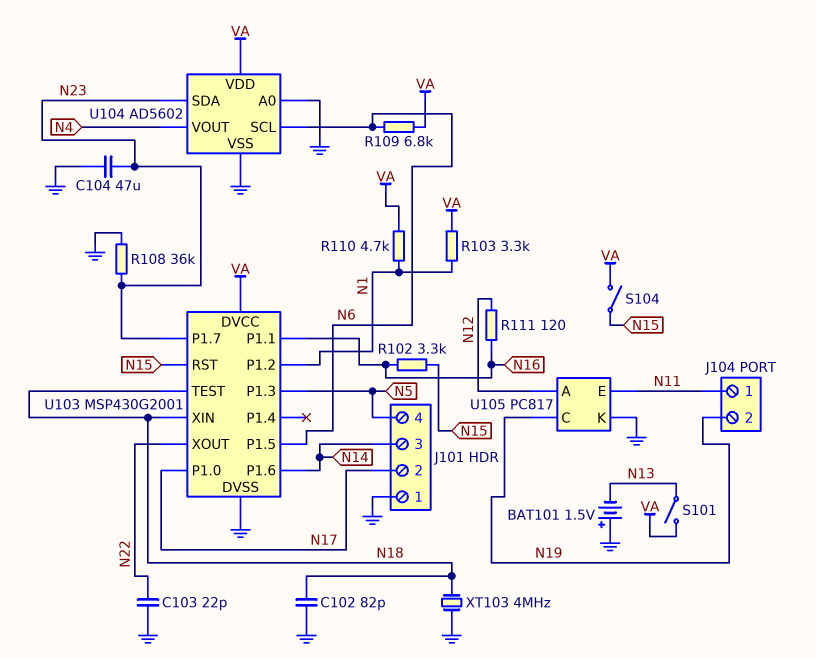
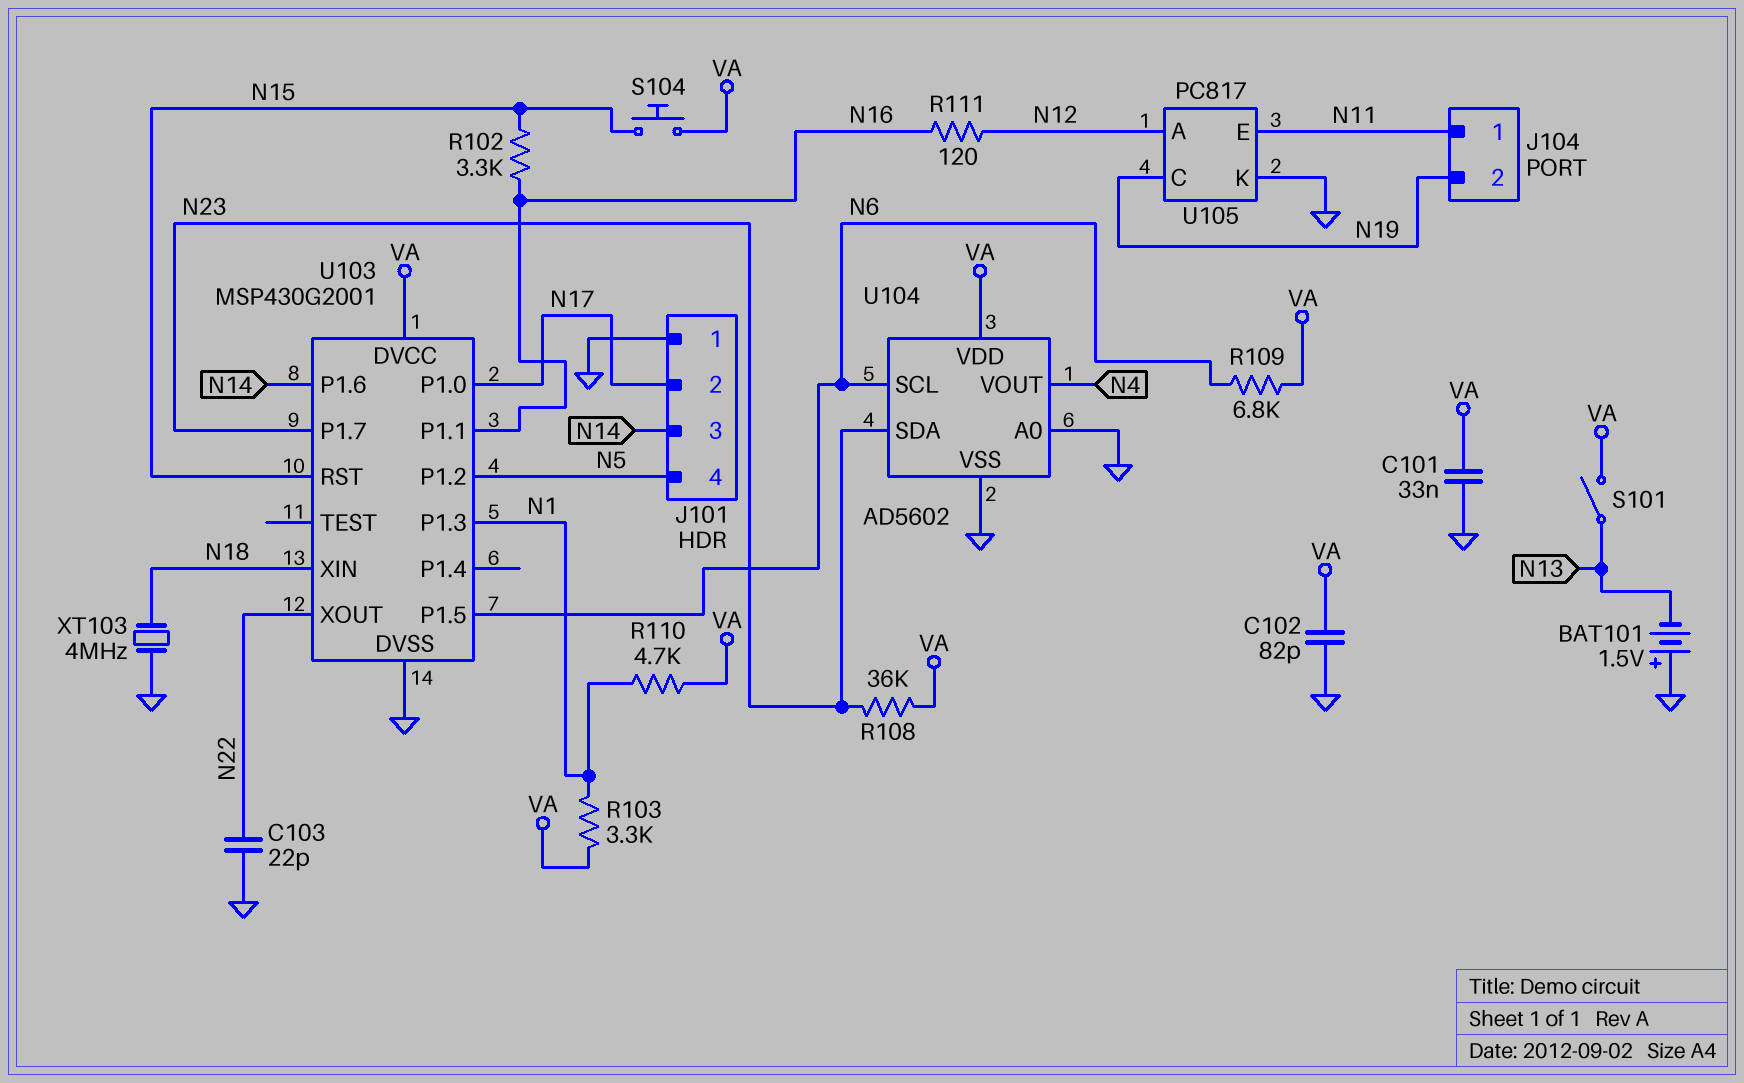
C101: none -> 33nF (GND, VA)
C102: 82pF (GND, N18) -> 82pF (GND, VA)
C104: 47uF (GND, N23) -> none
R108: 36k (GND, N23) -> 36k (N23, VA)
S104: switch (N15, VA) -> button (N15, VA)
U103 pin P1.2: N1 -> N5
U103 pin P1.3: N5 -> N1
U103 pin TEST: N18 -> none

